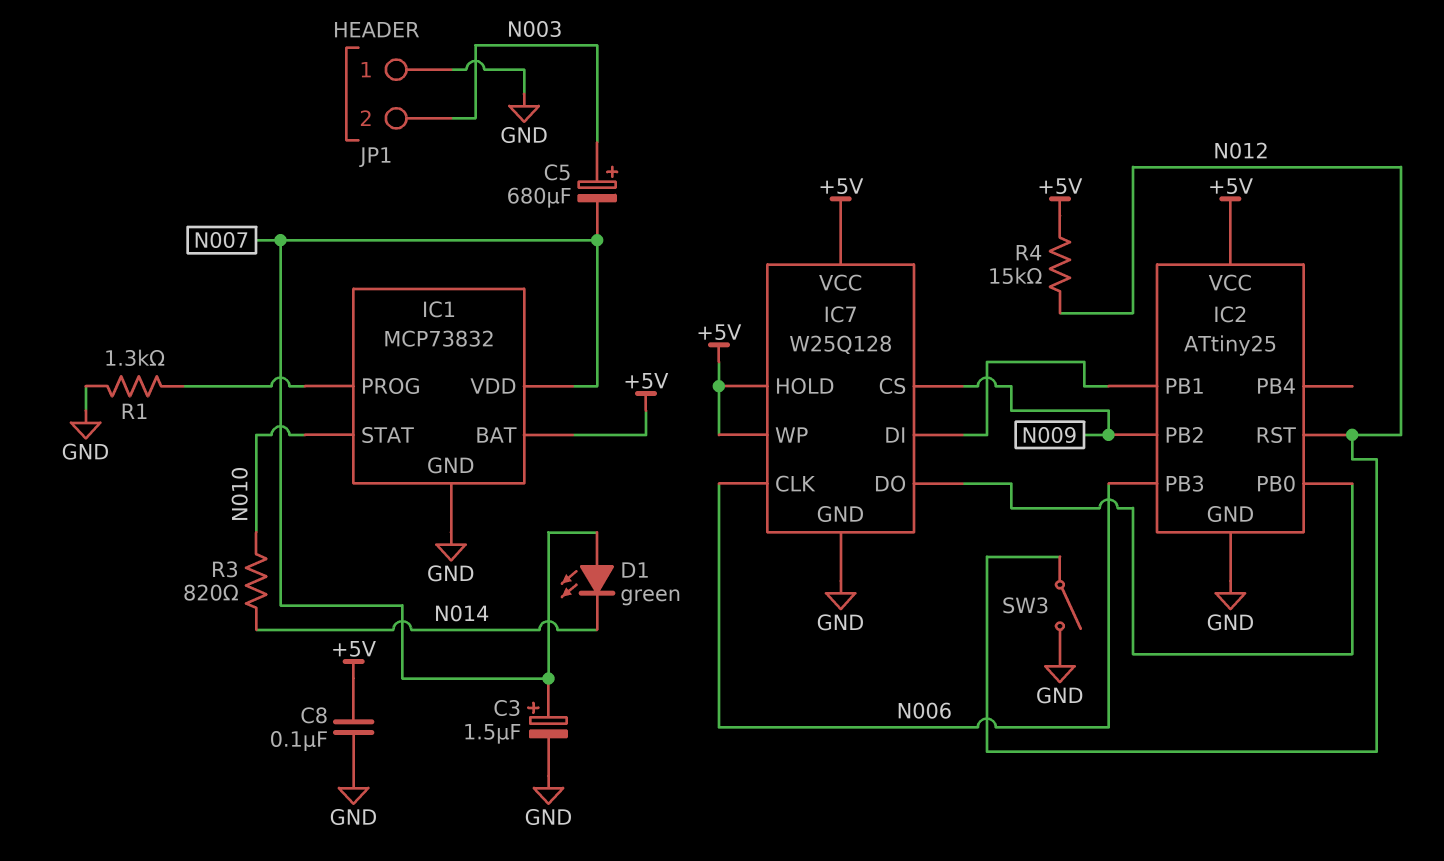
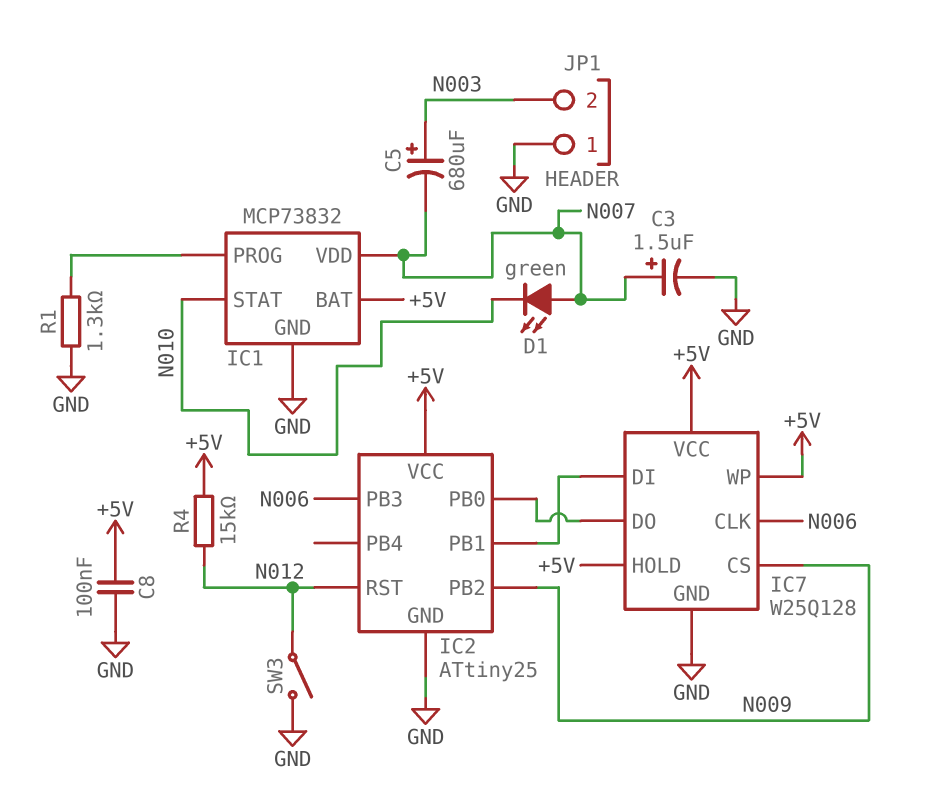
D1: LED green (A N007, K N014) -> LED green (A N007, K N010)
R3: 820 (N010, N014) -> none

